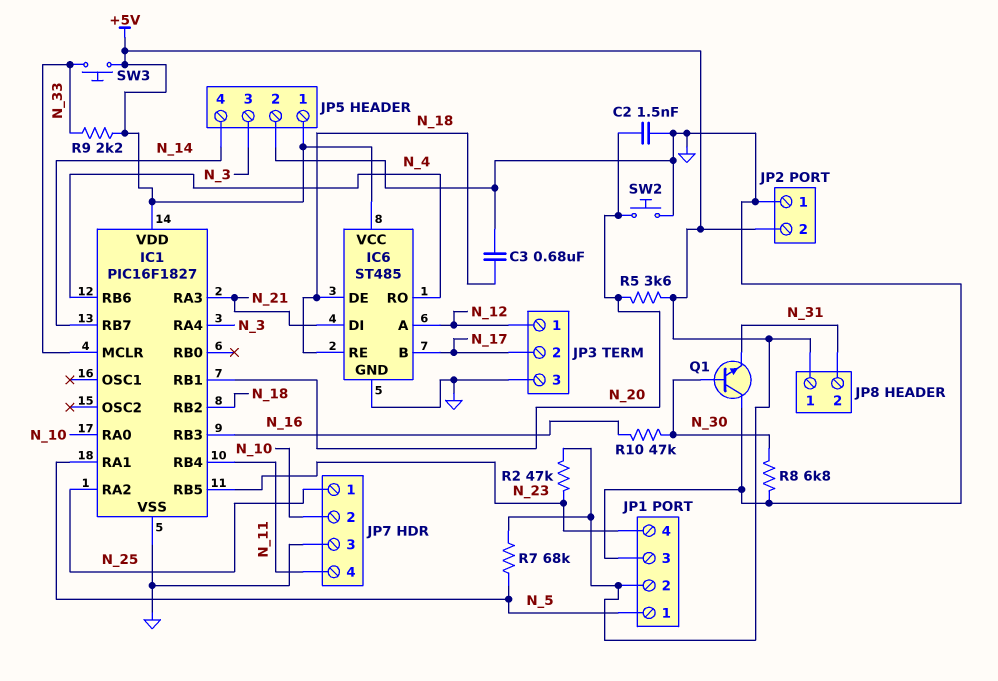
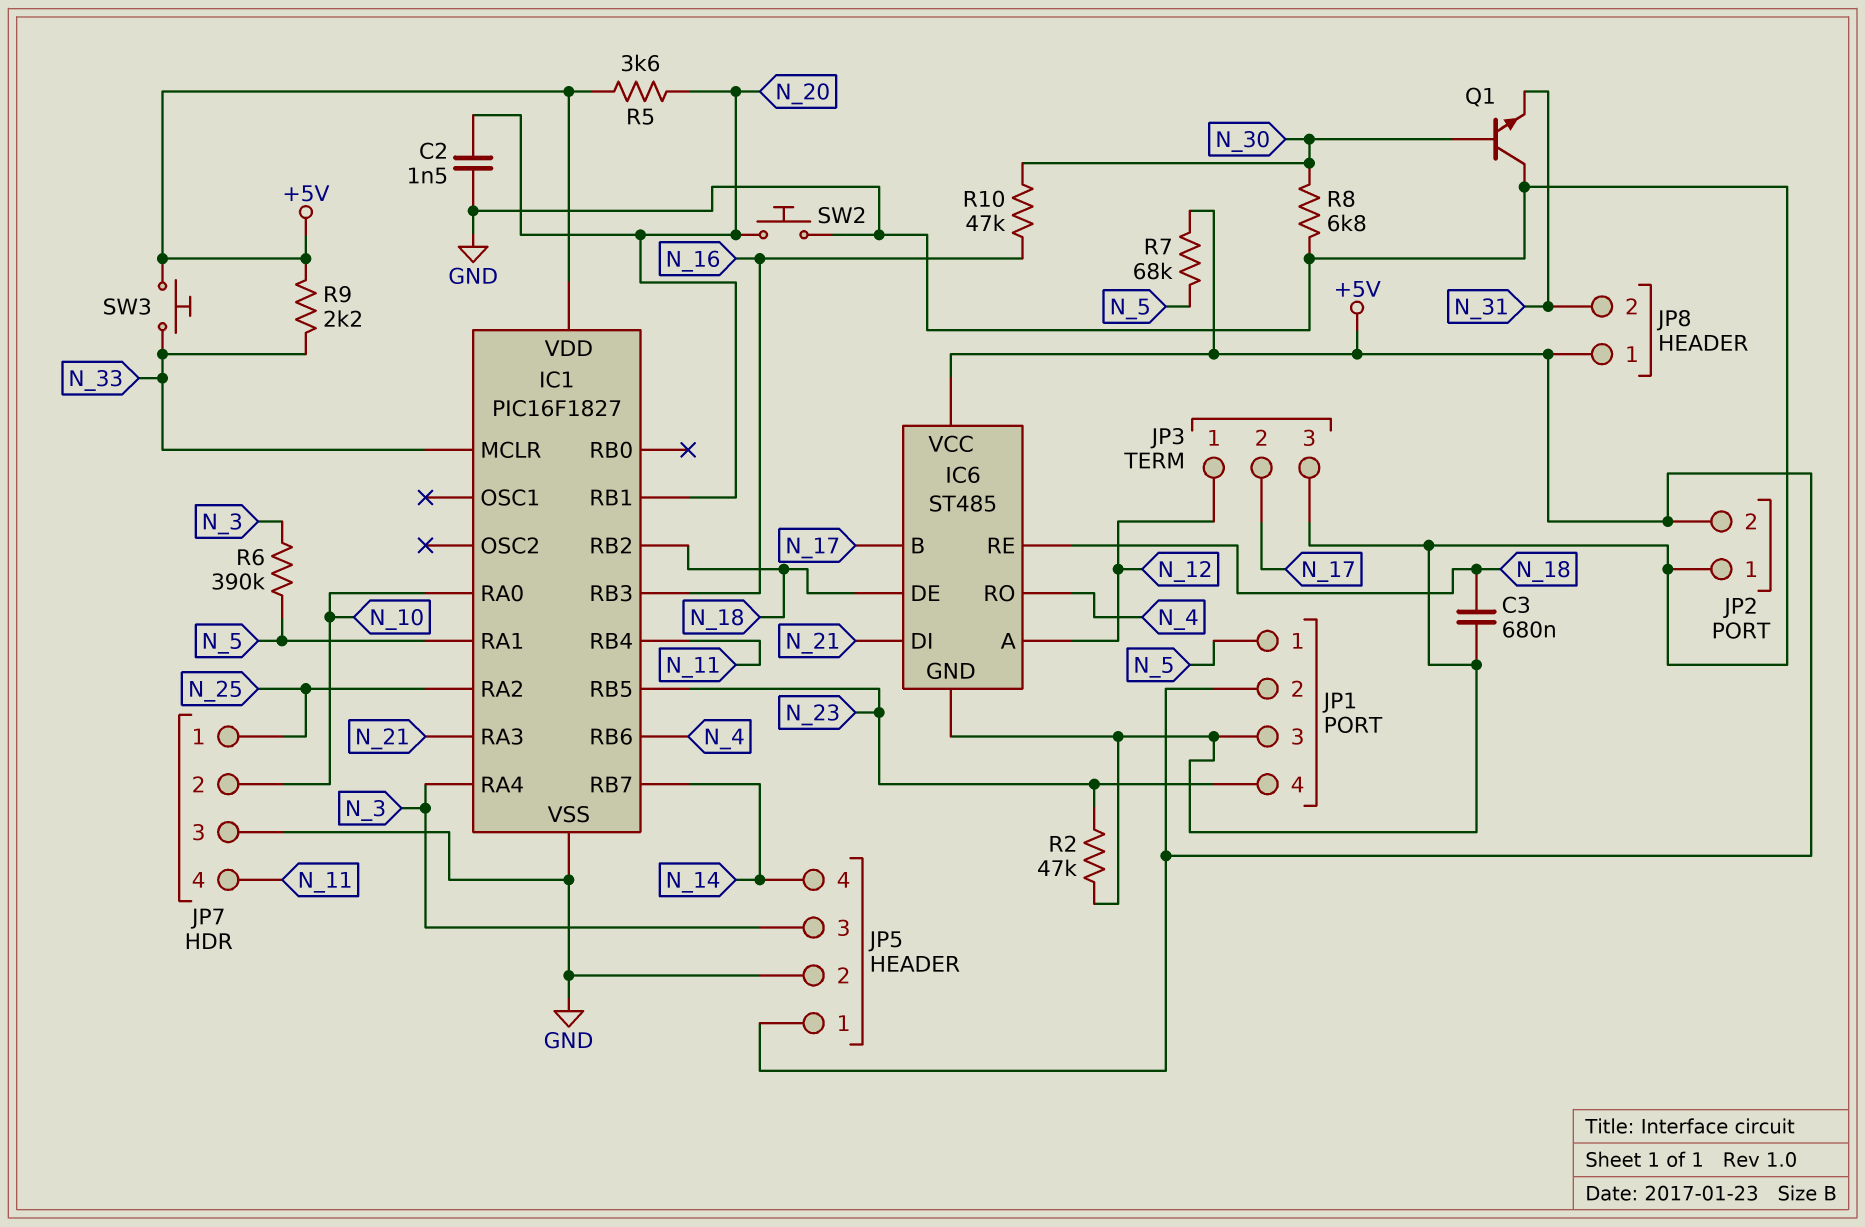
R2: 47k (+5V, N_23) -> 47k (GND, N_23)
R6: none -> 390k (N_3, N_5)

